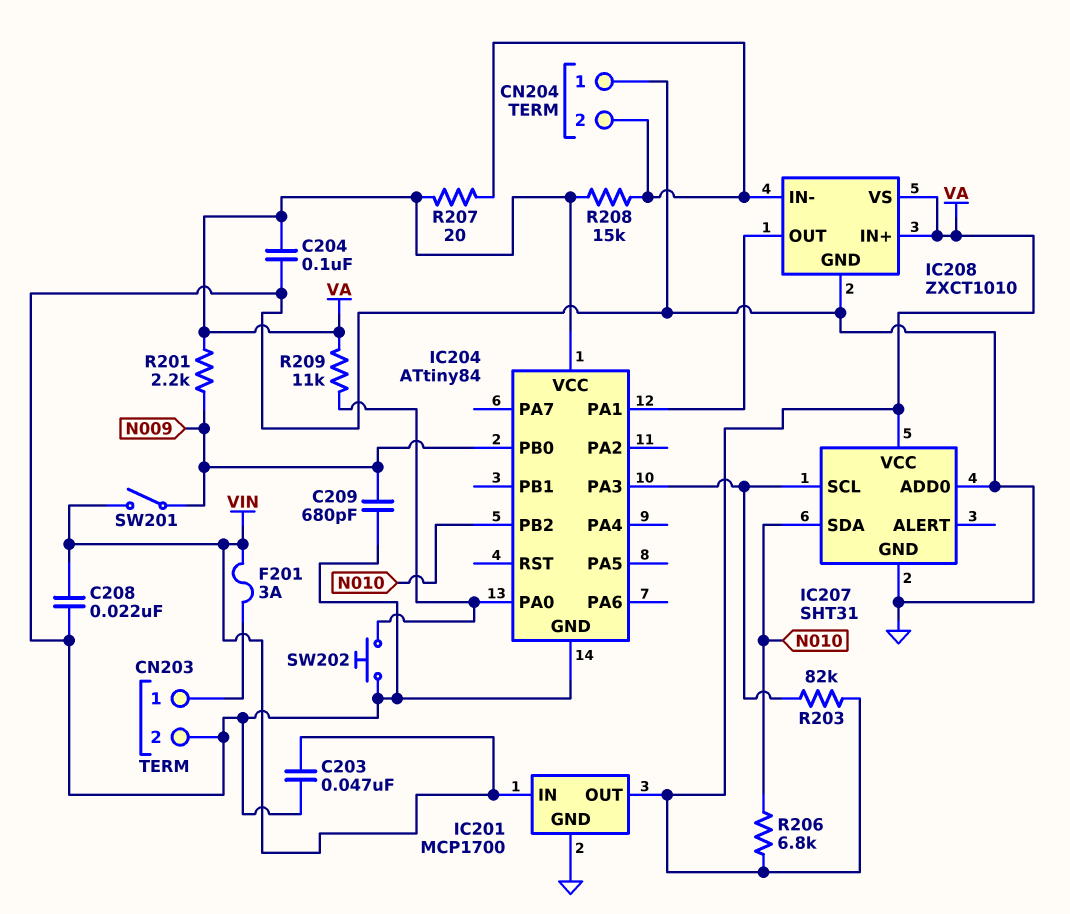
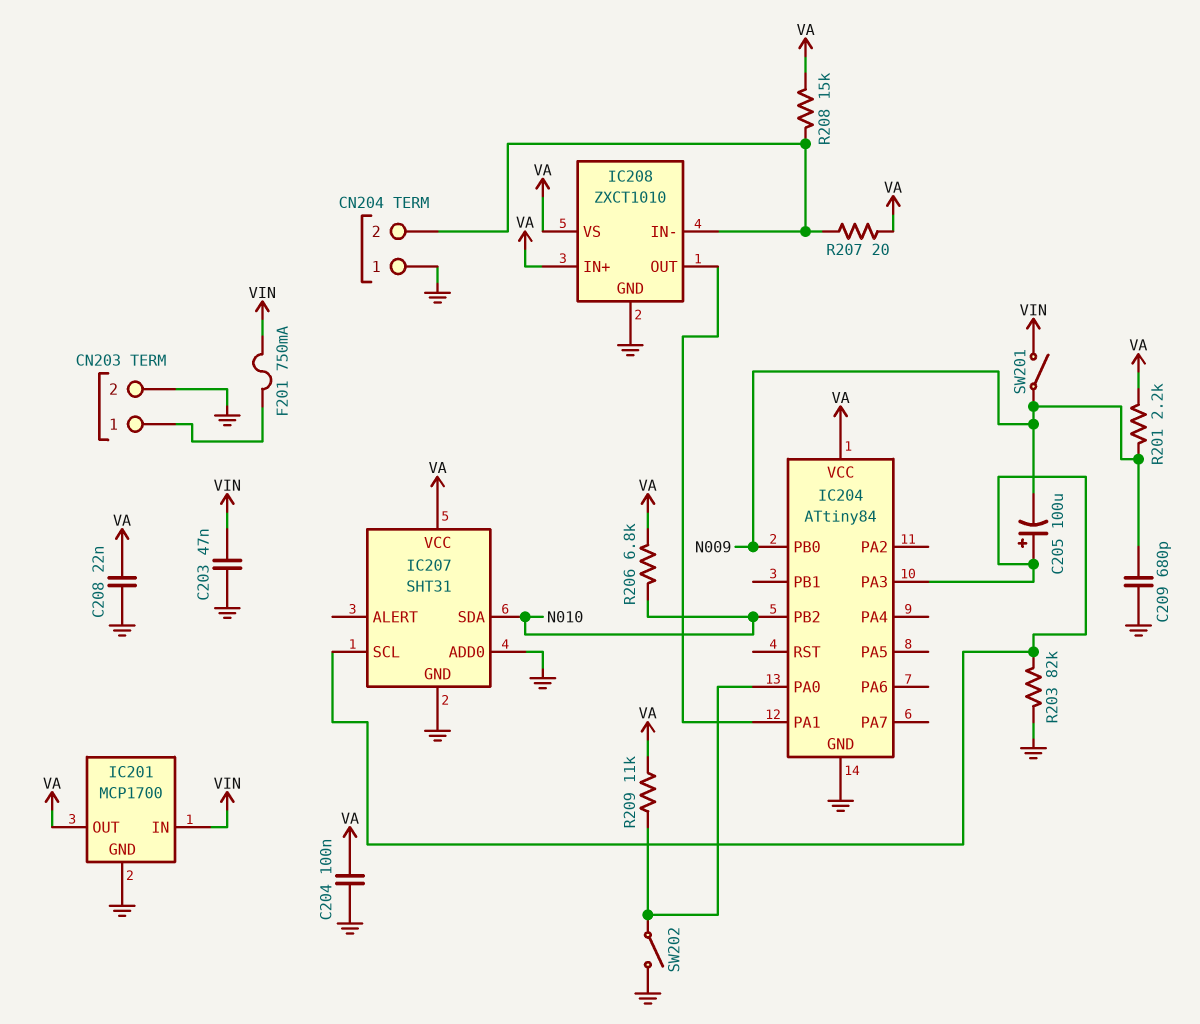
C205: none -> 100uF (plus IC204/PA3, minus N009)
C208: 22nF (GND, VIN) -> 22nF (GND, VA)
F201: 3A (CN203/1, VIN) -> 750mA (CN203/1, VIN)
R203: 82k (IC204/PA3, VA) -> 82k (GND, IC204/PA3)
SW202: button (GND, IC204/PA0) -> switch (GND, IC204/PA0)

